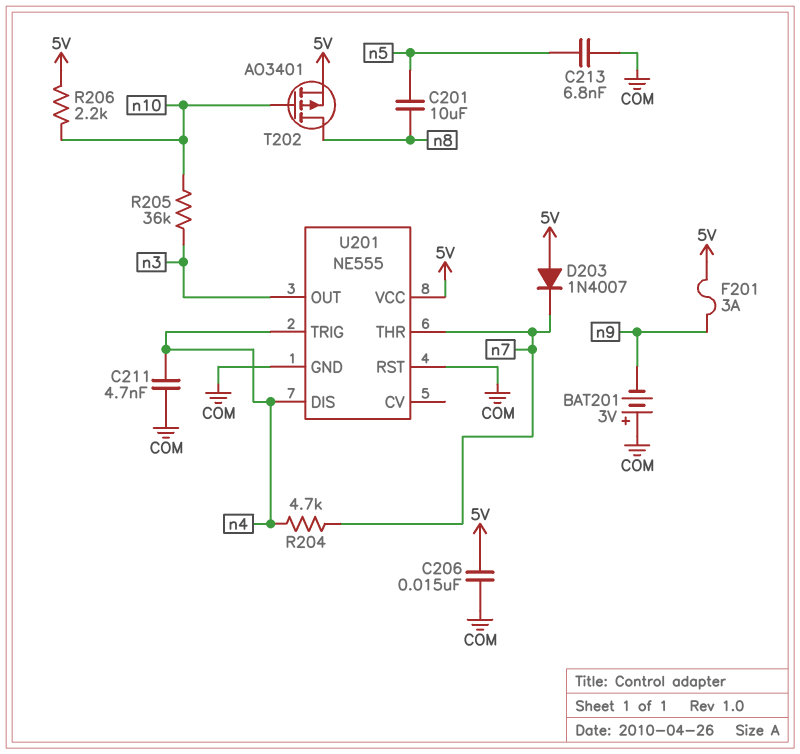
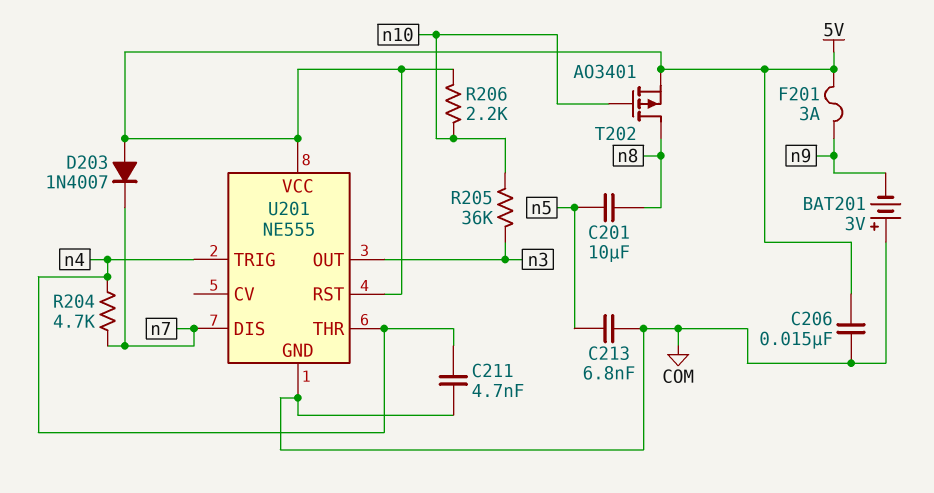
U201 pin DIS: n4 -> n7
U201 pin RST: COM -> 5V
U201 pin THR: n7 -> n4

